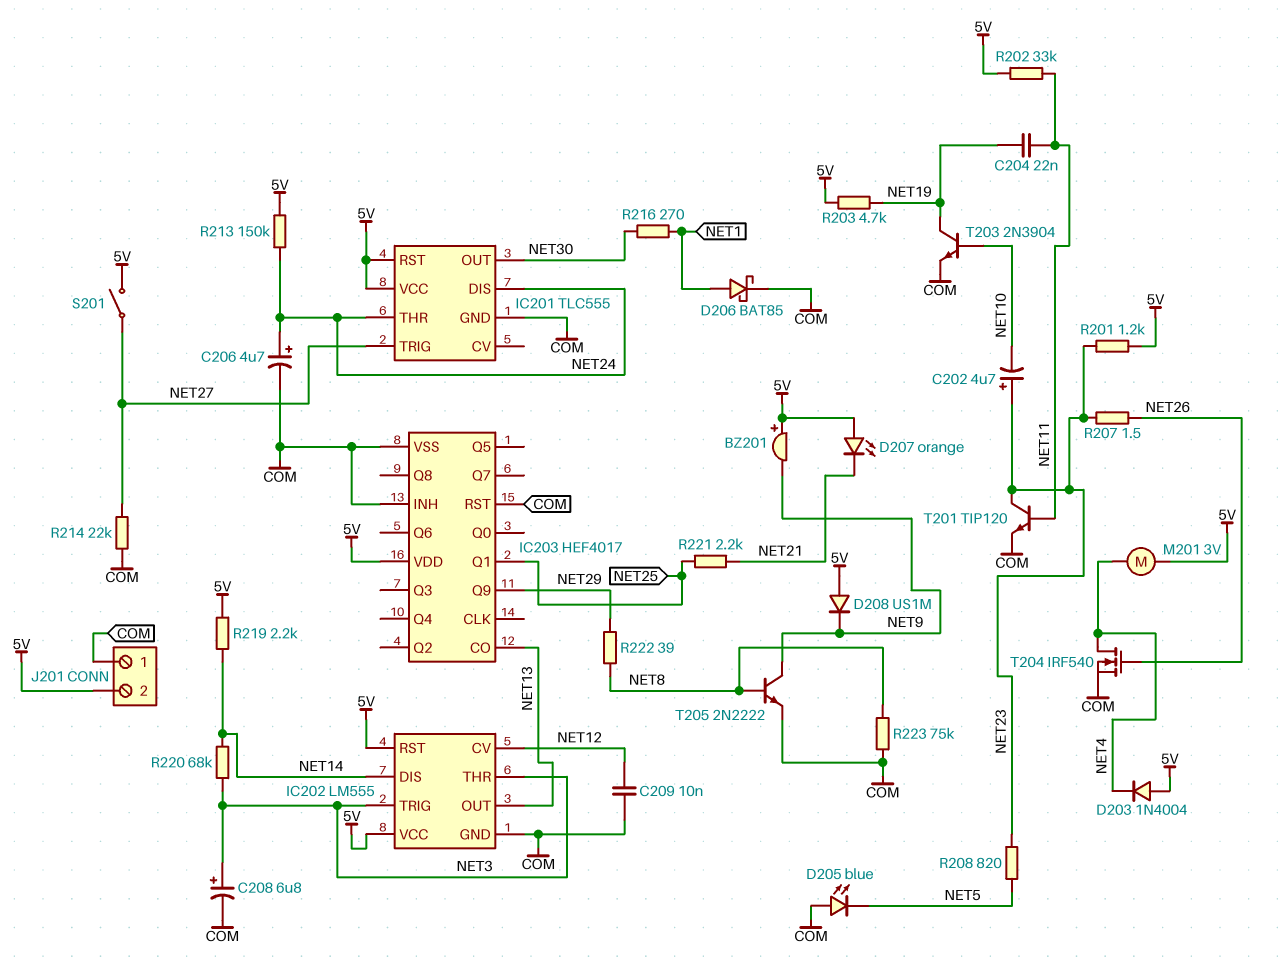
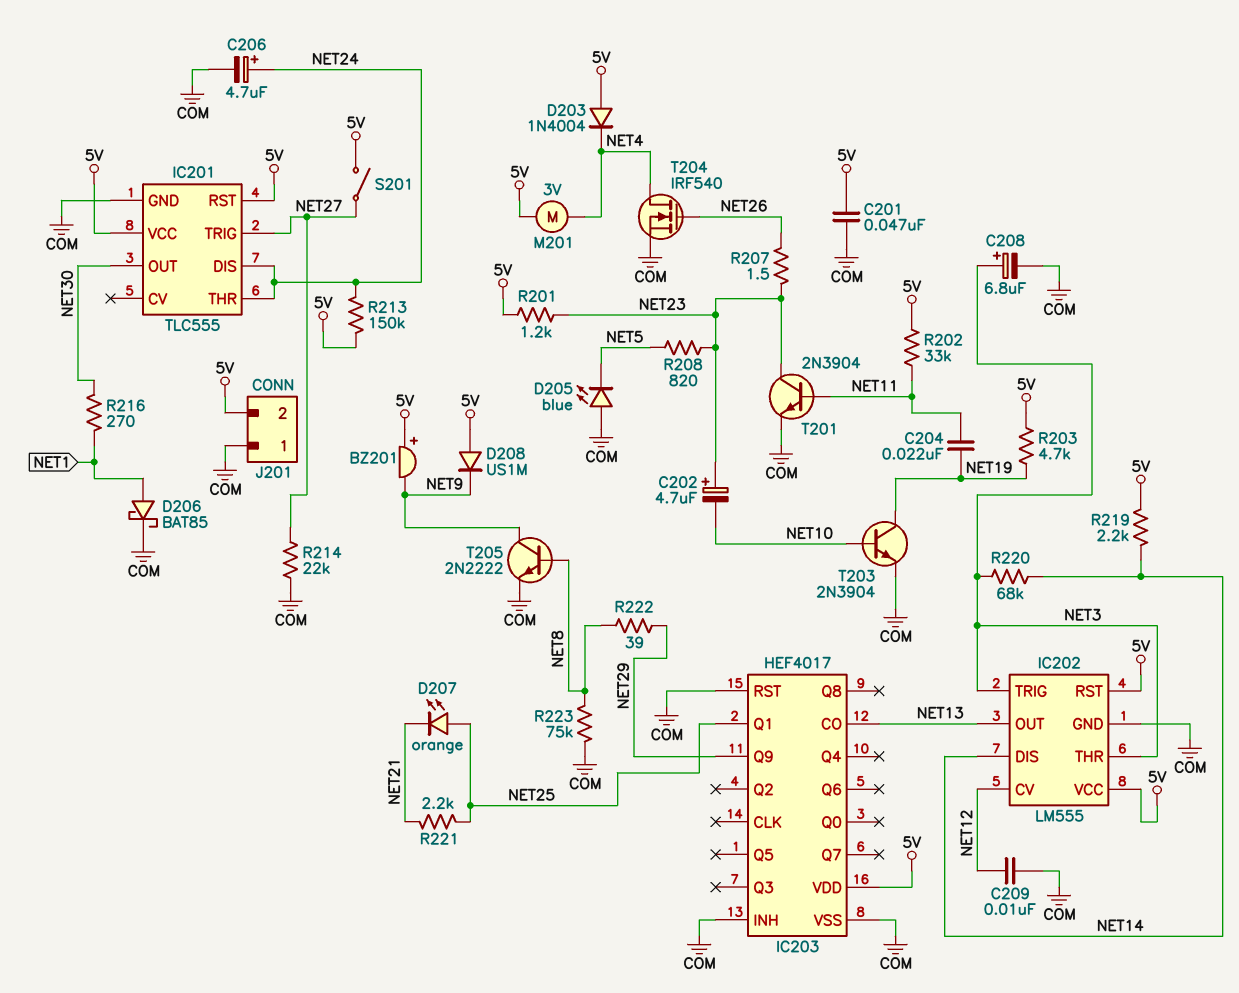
C201: none -> 47nF (5V, COM)
D207: LED orange (A 5V, K NET21) -> LED orange (A NET25, K NET21)
T201: NPN TIP120 (B NET11, C NET23, E COM) -> NPN 2N3904 (B NET11, C NET23, E COM)

